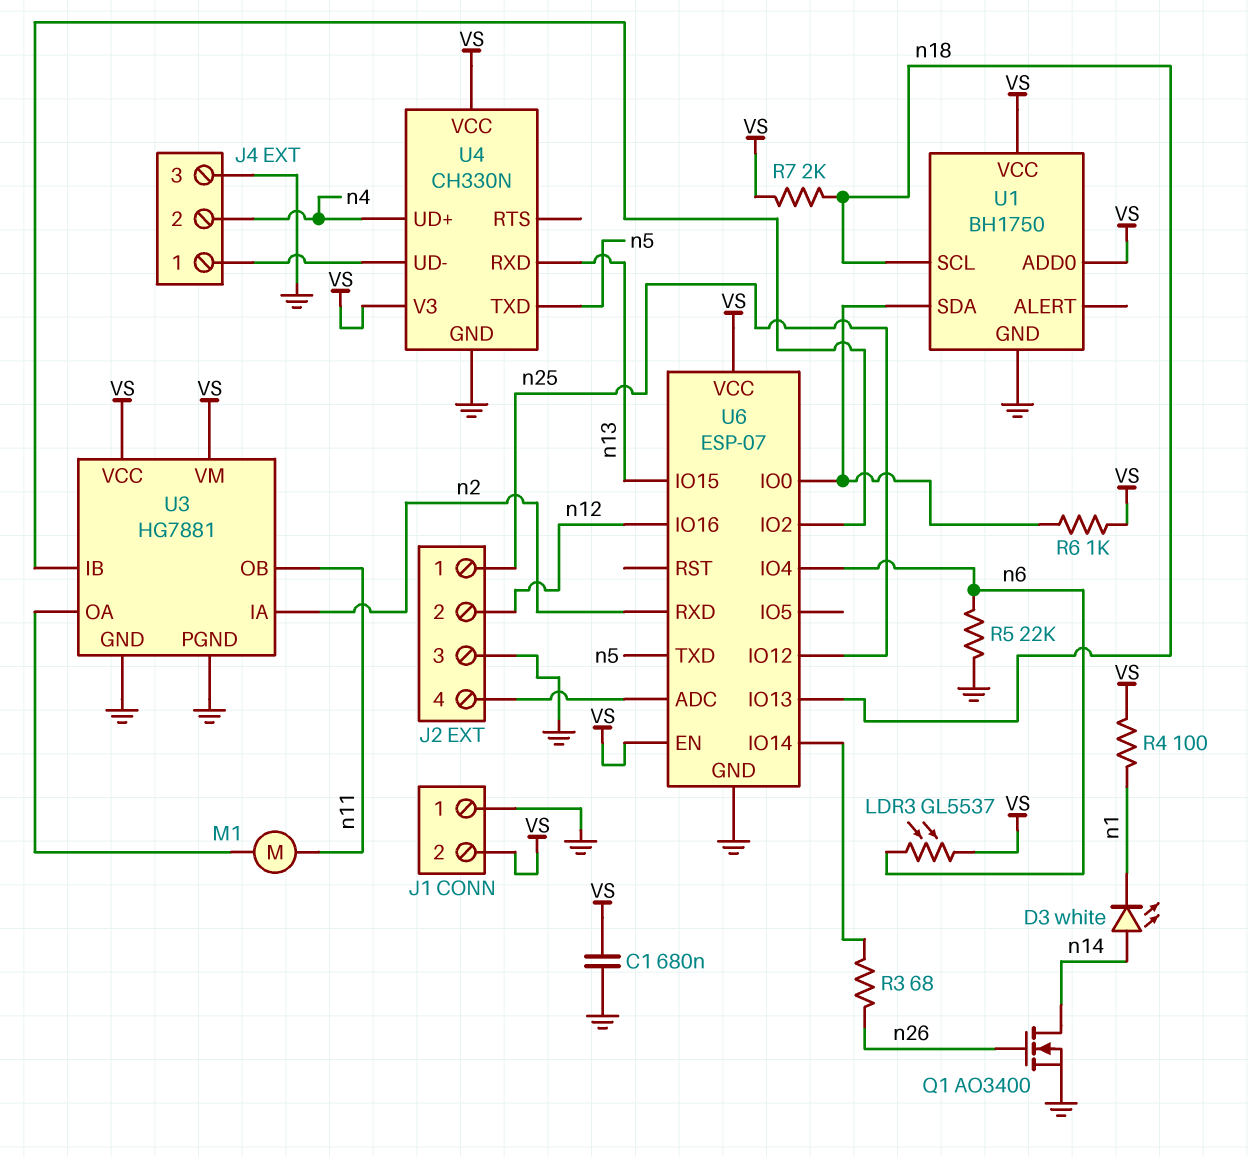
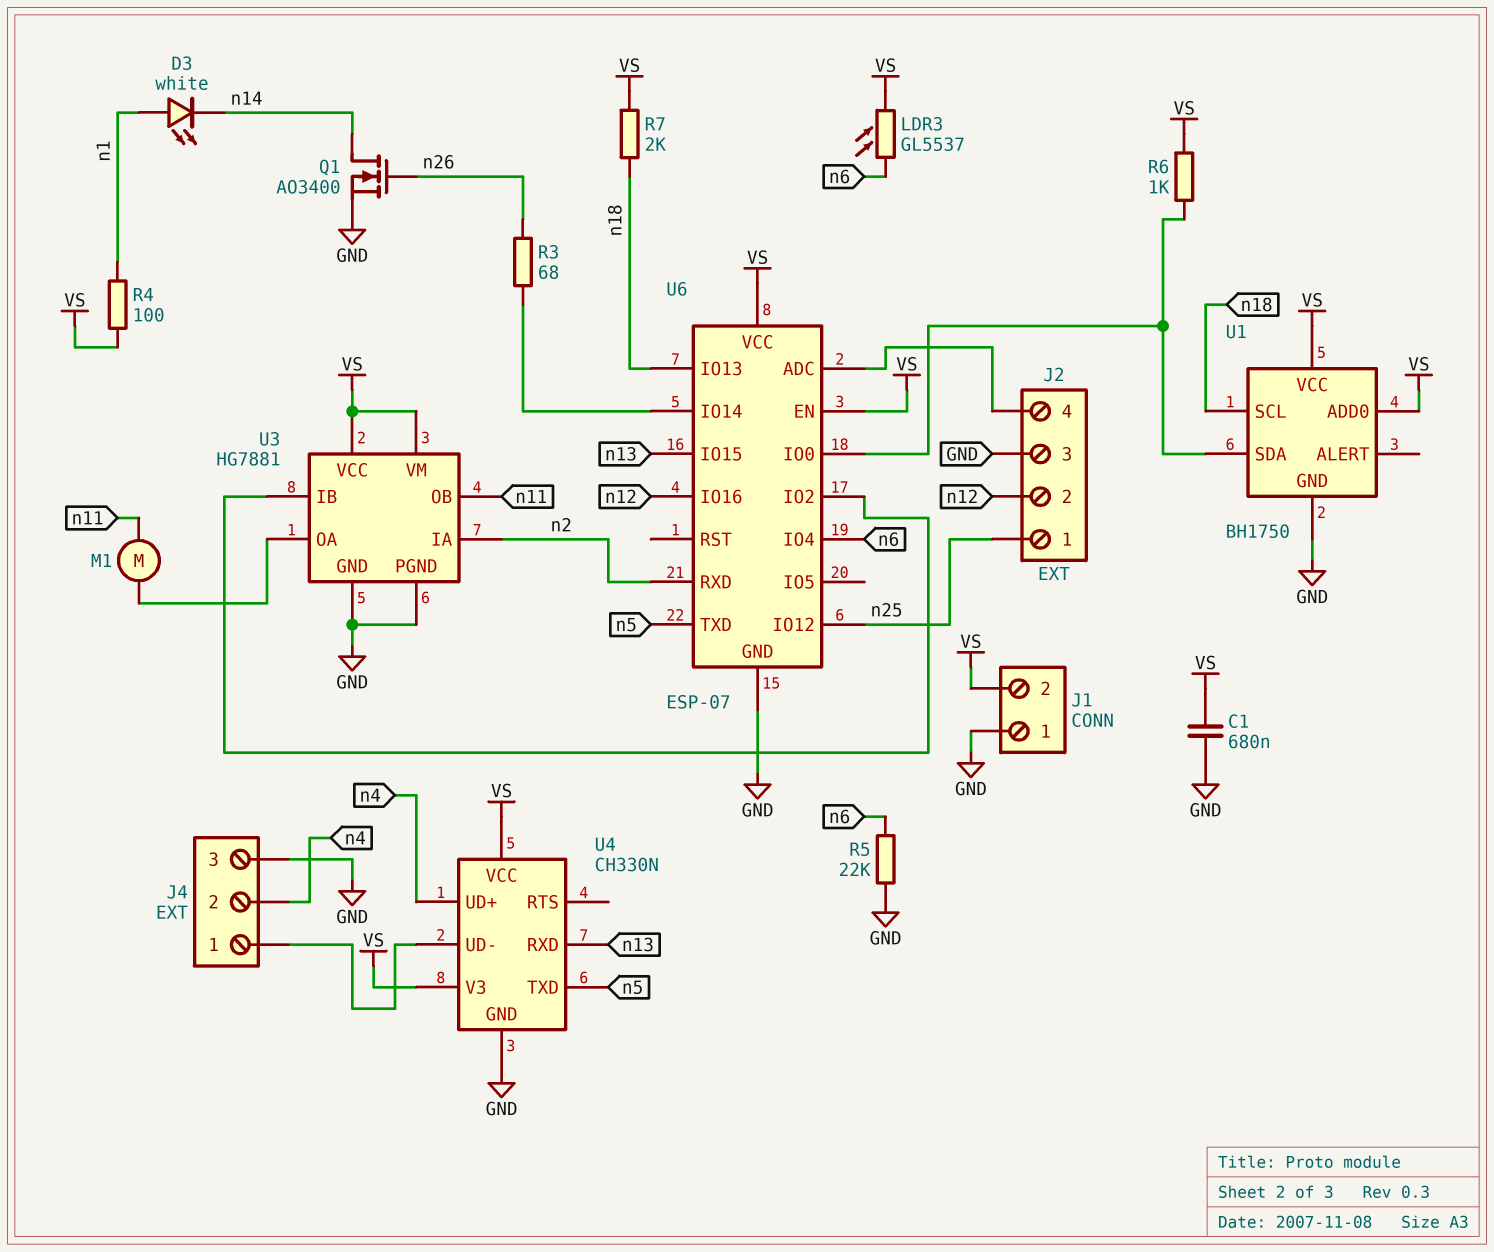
D3: LED white (A n14, K n1) -> LED white (A n1, K n14)

